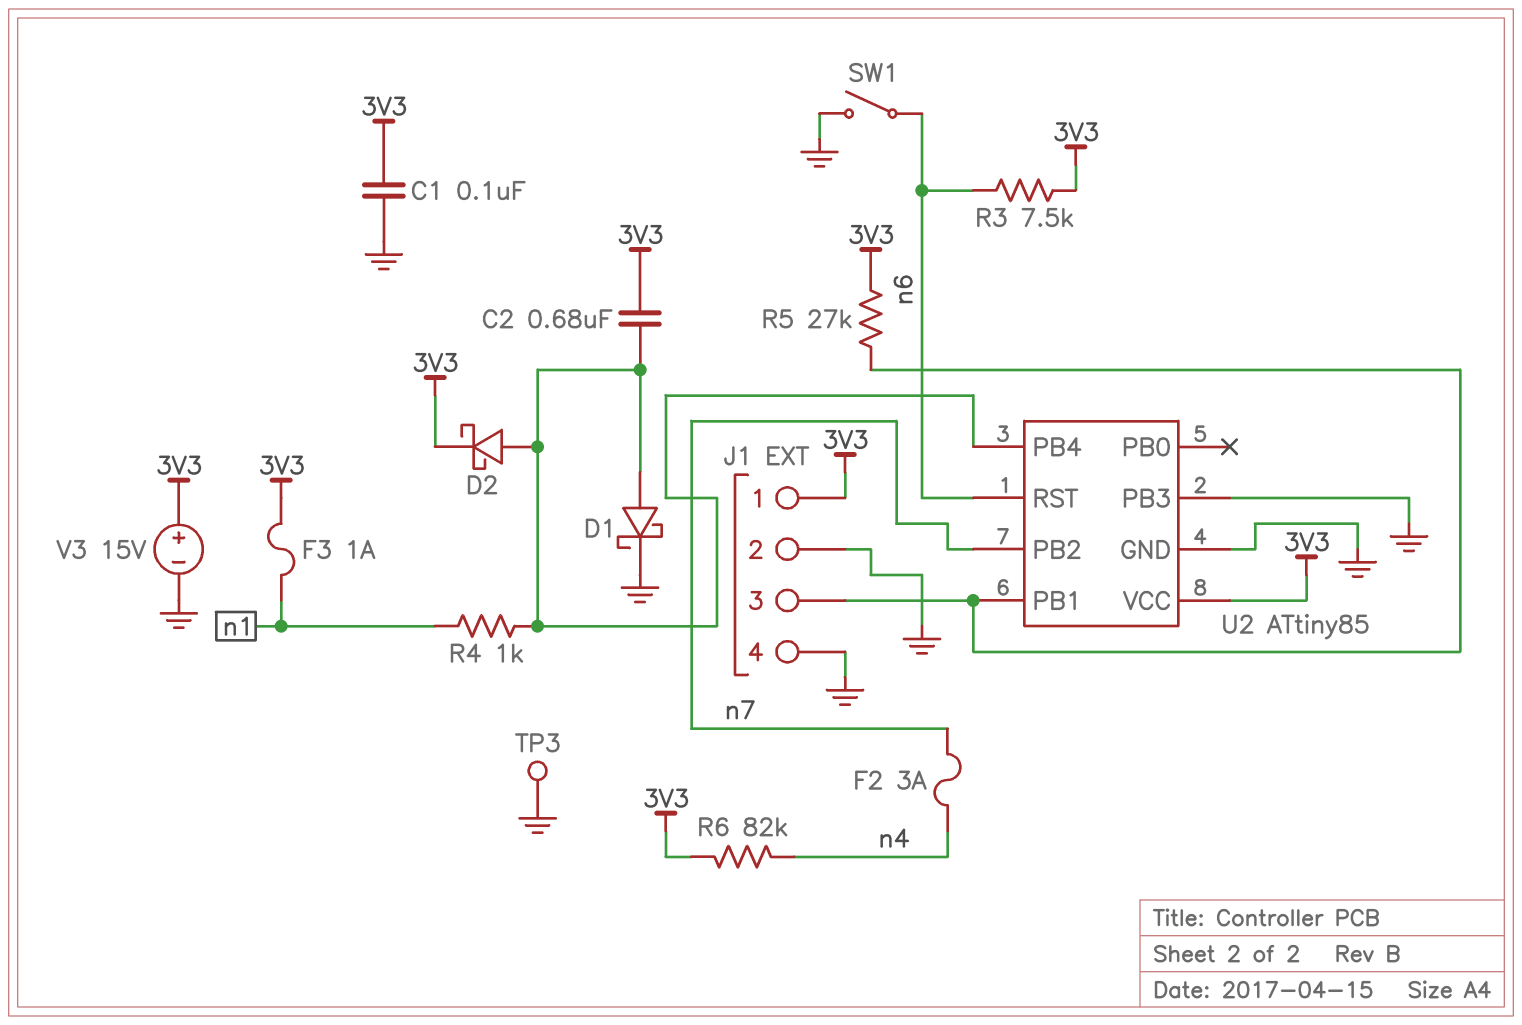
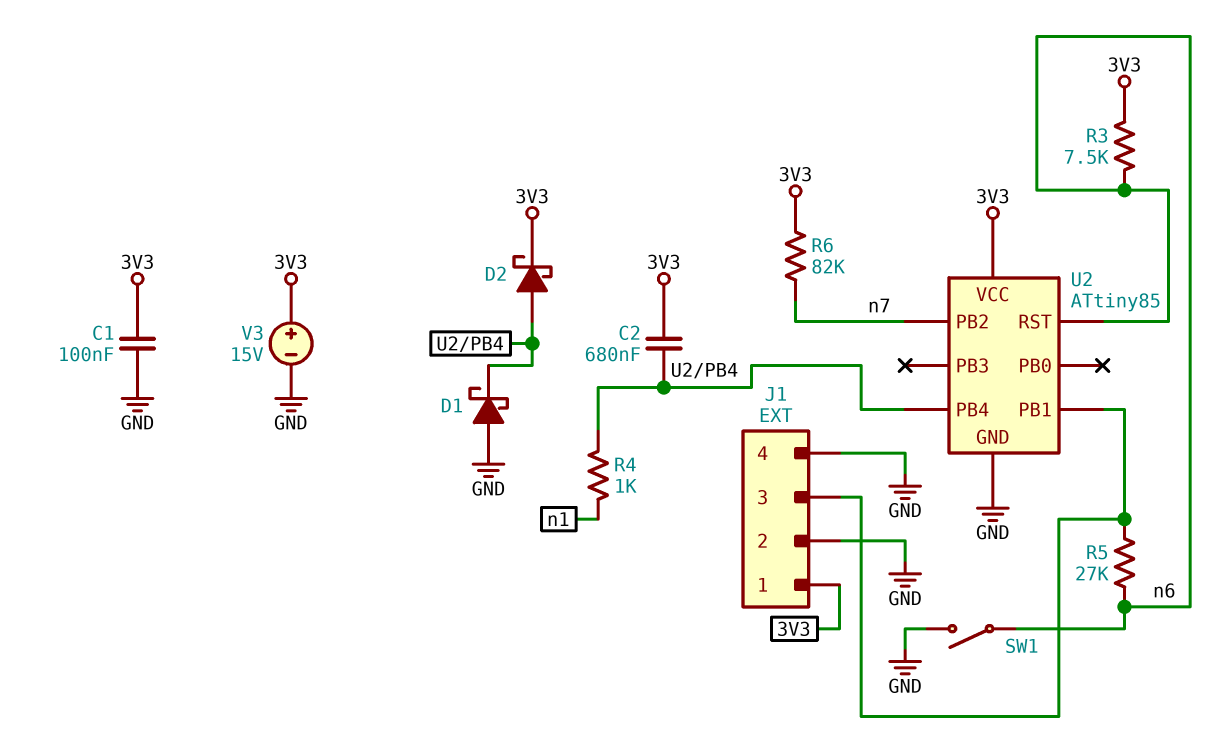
D1: schottky (A U2/PB4, K GND) -> schottky (A GND, K U2/PB4)
F2: 3A (n4, n7) -> none
F3: 1A (3V3, n1) -> none
R5: 27k (3V3, J1/3) -> 27k (J1/3, n6)
R6: 82k (3V3, n4) -> 82k (3V3, n7)
TP3: test point (GND) -> none
U2 pin PB3: GND -> none

